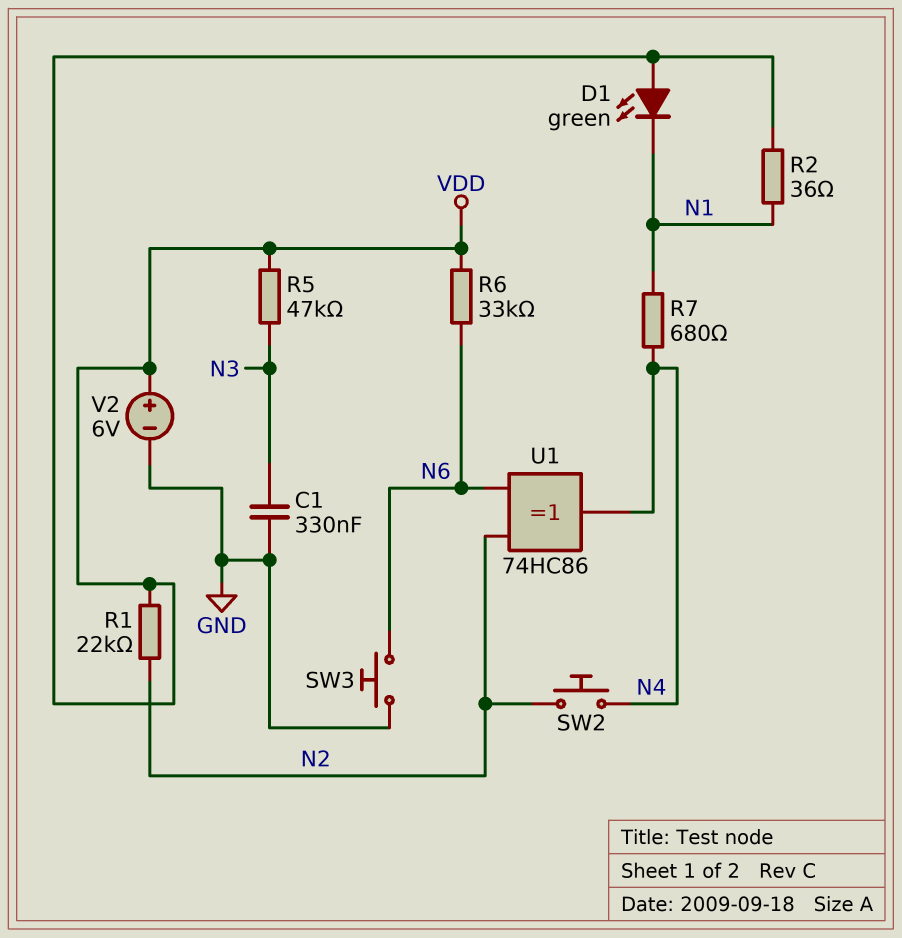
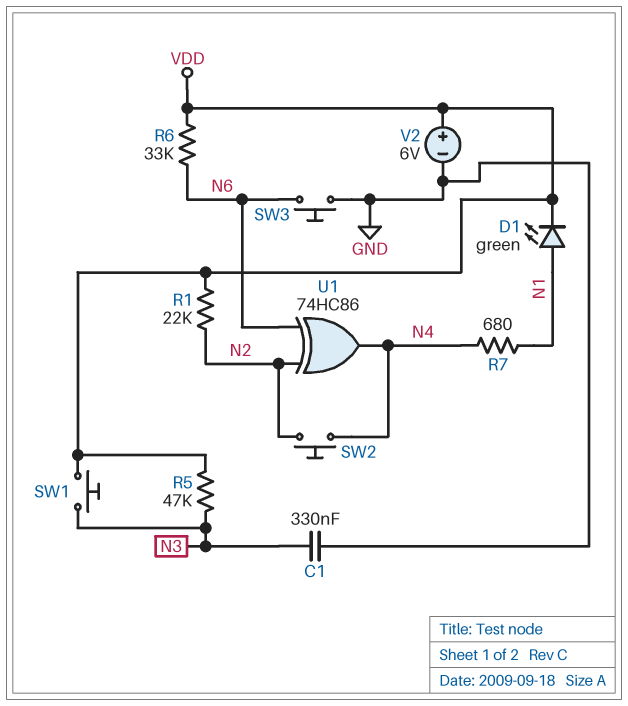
D1: LED green (A VDD, K N1) -> LED green (A N1, K VDD)
R2: 36 (N1, VDD) -> none
SW1: none -> button (N3, VDD)

